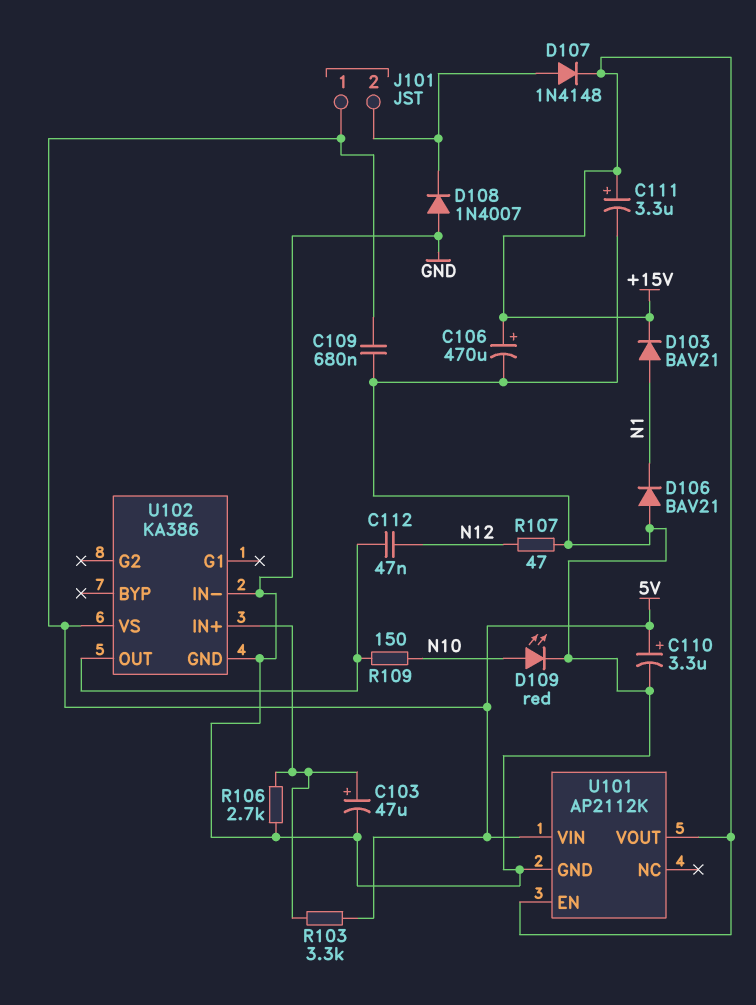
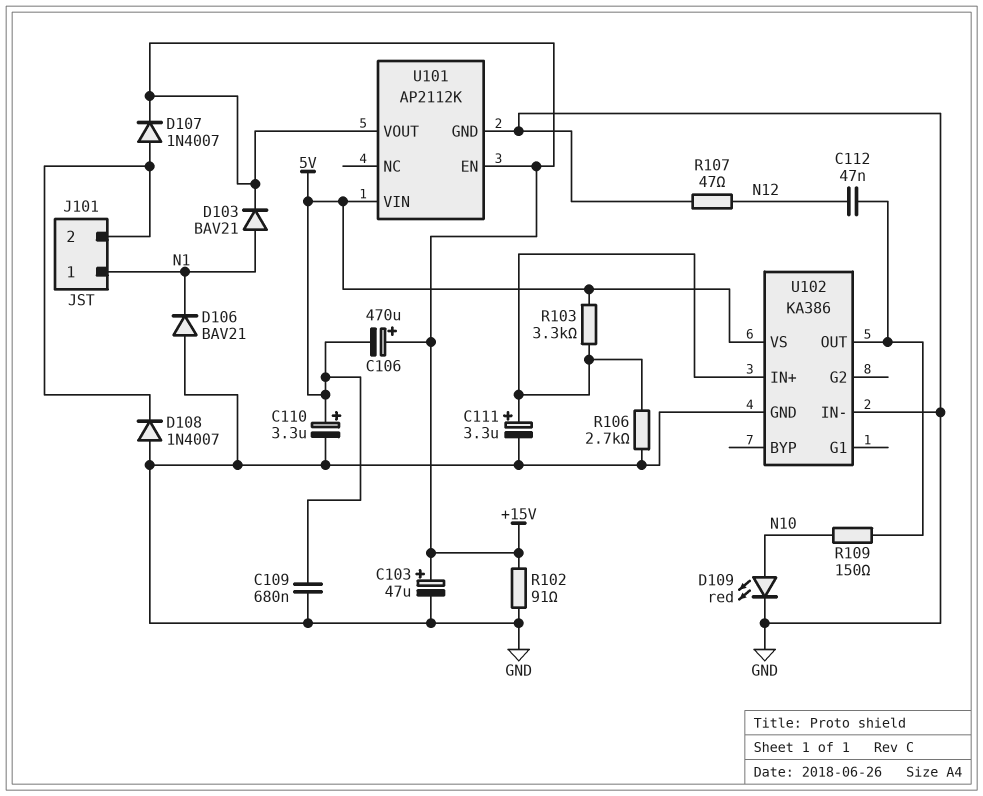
C103: 47uF (plus U102/IN+, minus GND) -> 47uF (plus +15V, minus GND)
C106: 470uF (plus +15V, minus GND) -> 470uF (plus +15V, minus 5V)
C111: 3.3uF (plus +15V, minus GND) -> 3.3uF (plus U102/IN+, minus GND)
D107: diode 1N4148 (A J101/2, K +15V) -> diode 1N4007 (A J101/2, K +15V)
J101 pin 1: 5V -> N1
R102: none -> 91 (+15V, GND)

